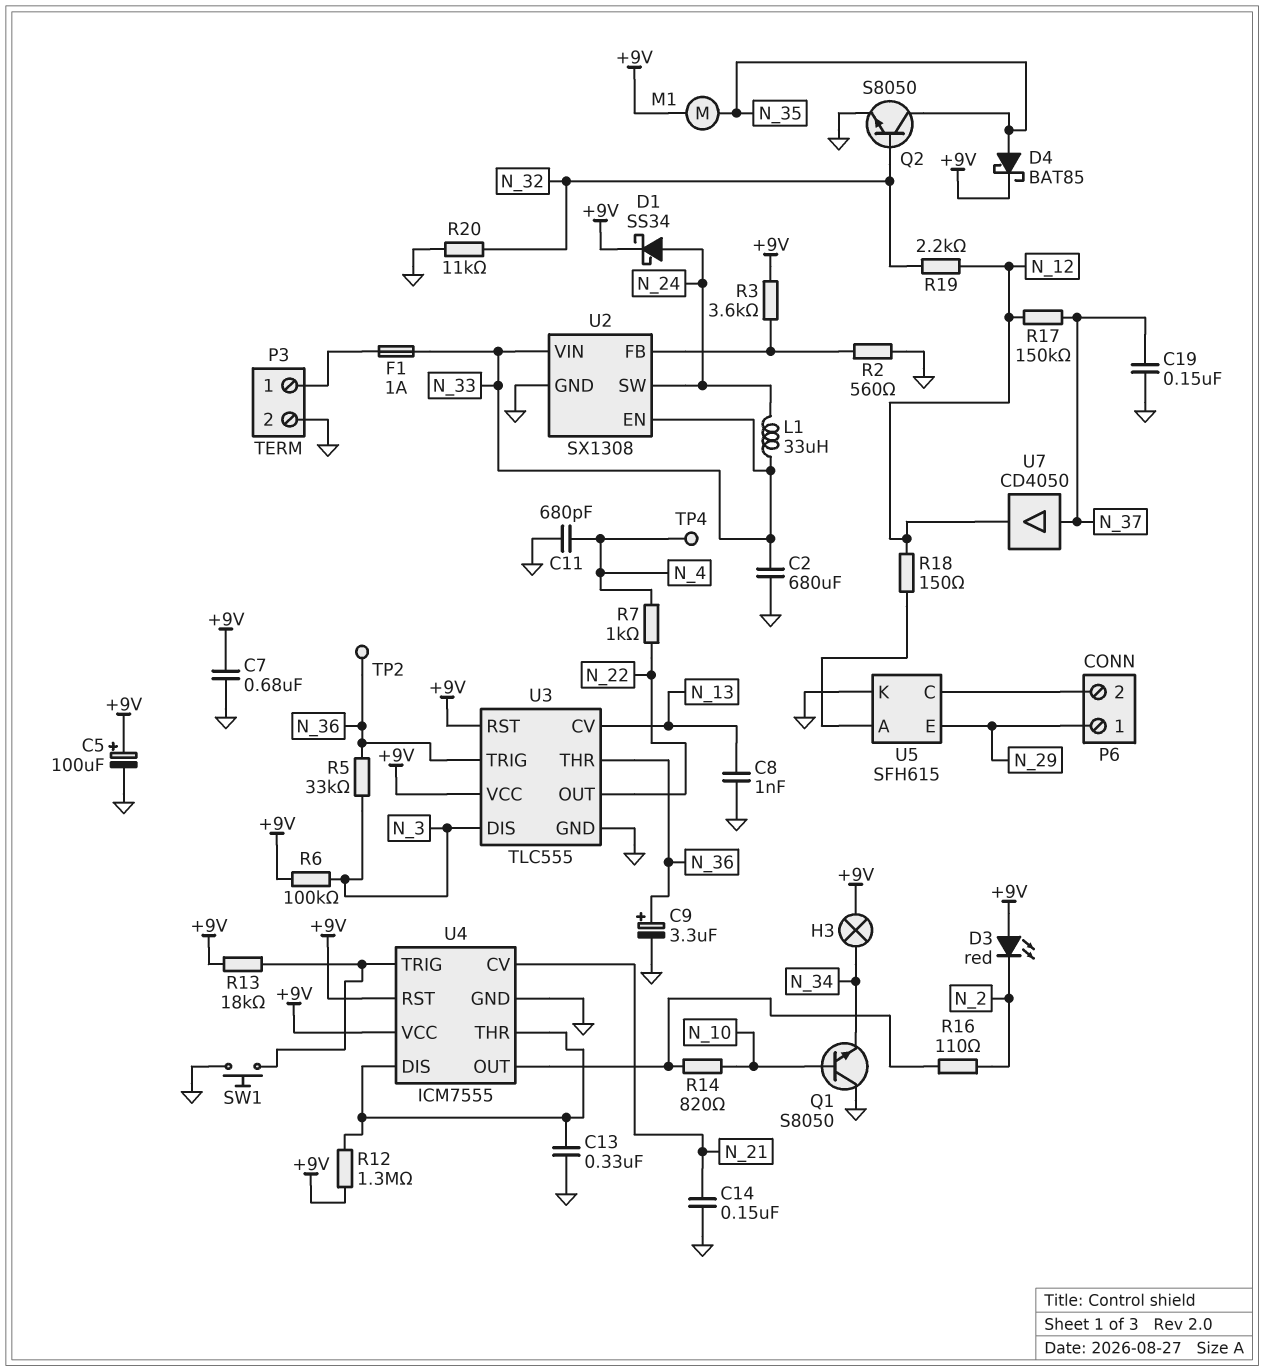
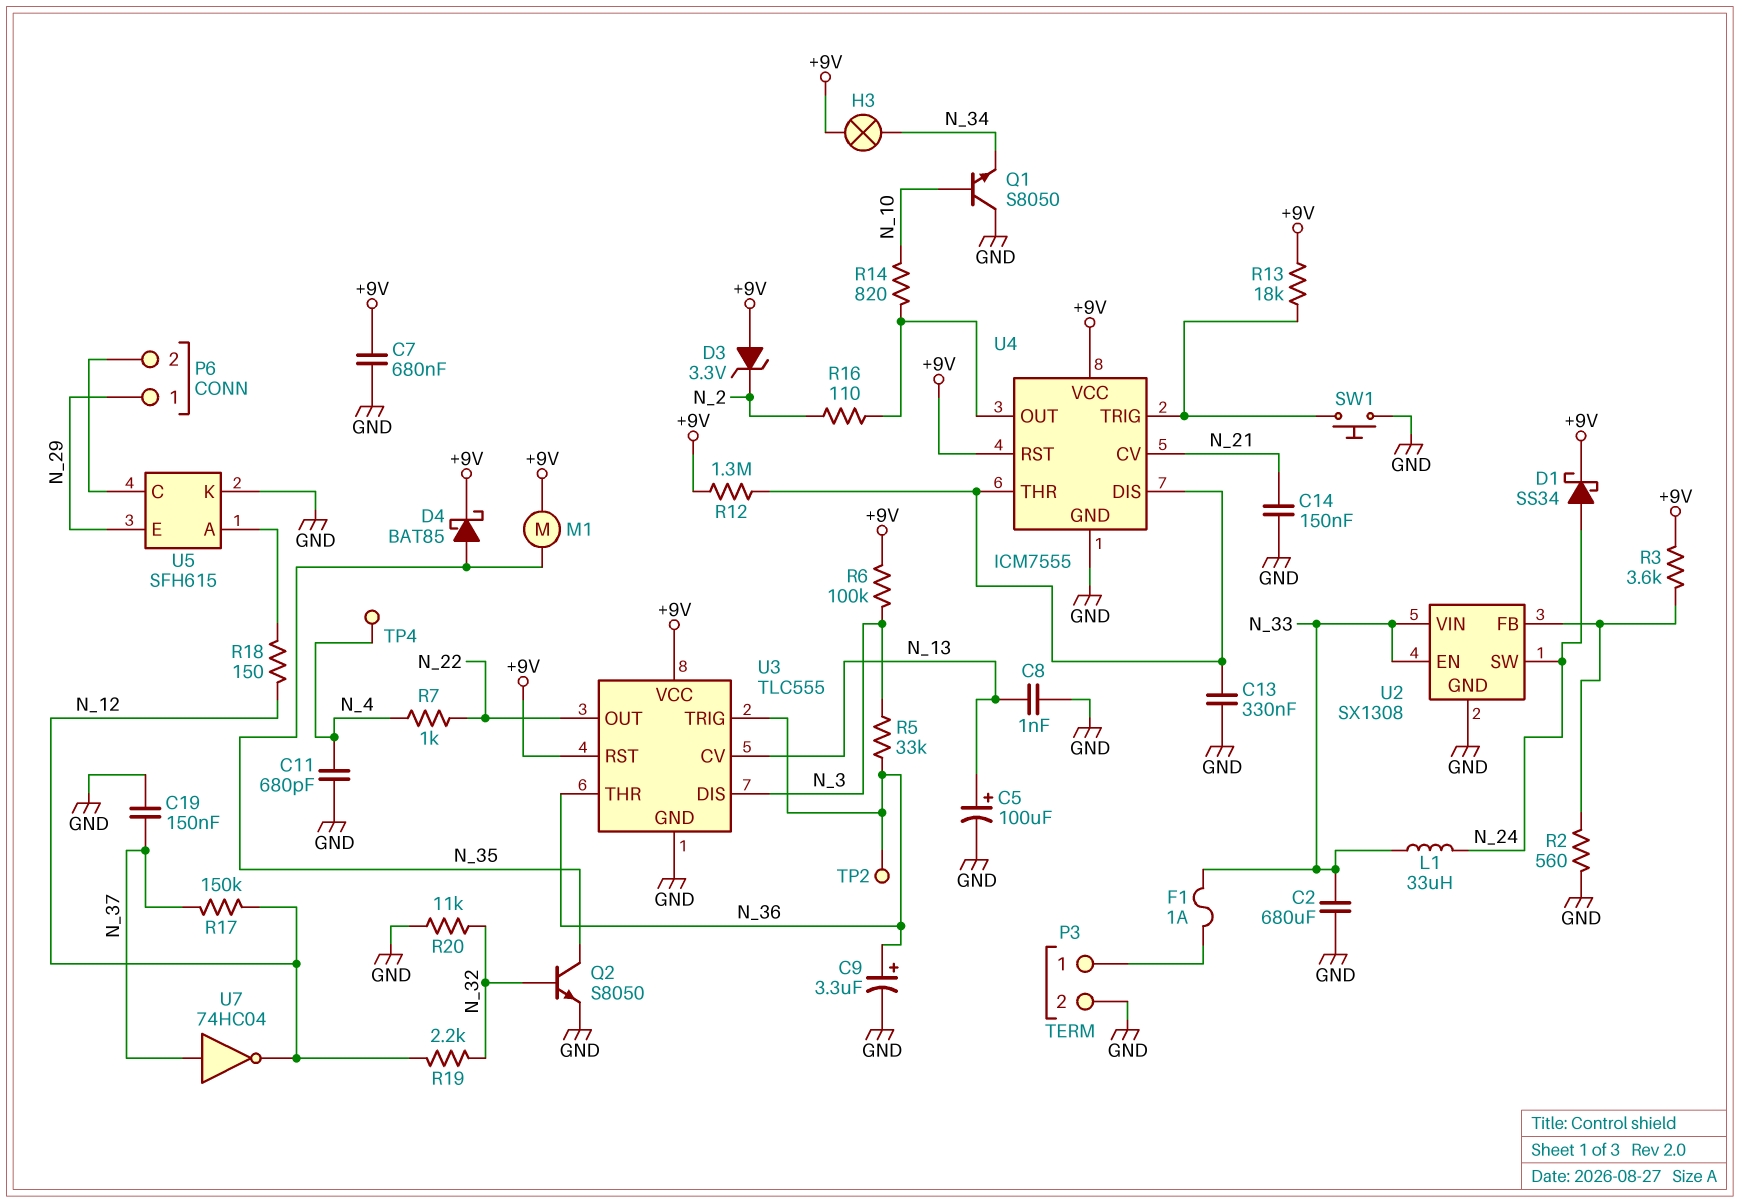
C5: 100uF (plus +9V, minus GND) -> 100uF (plus N_13, minus GND)
D3: LED red (A +9V, K N_2) -> zener 3.3V (A +9V, K N_2)
U7: buffer CD4050 (in N_37, out N_12) -> NOT 74HC04 (in N_37, out N_12)

